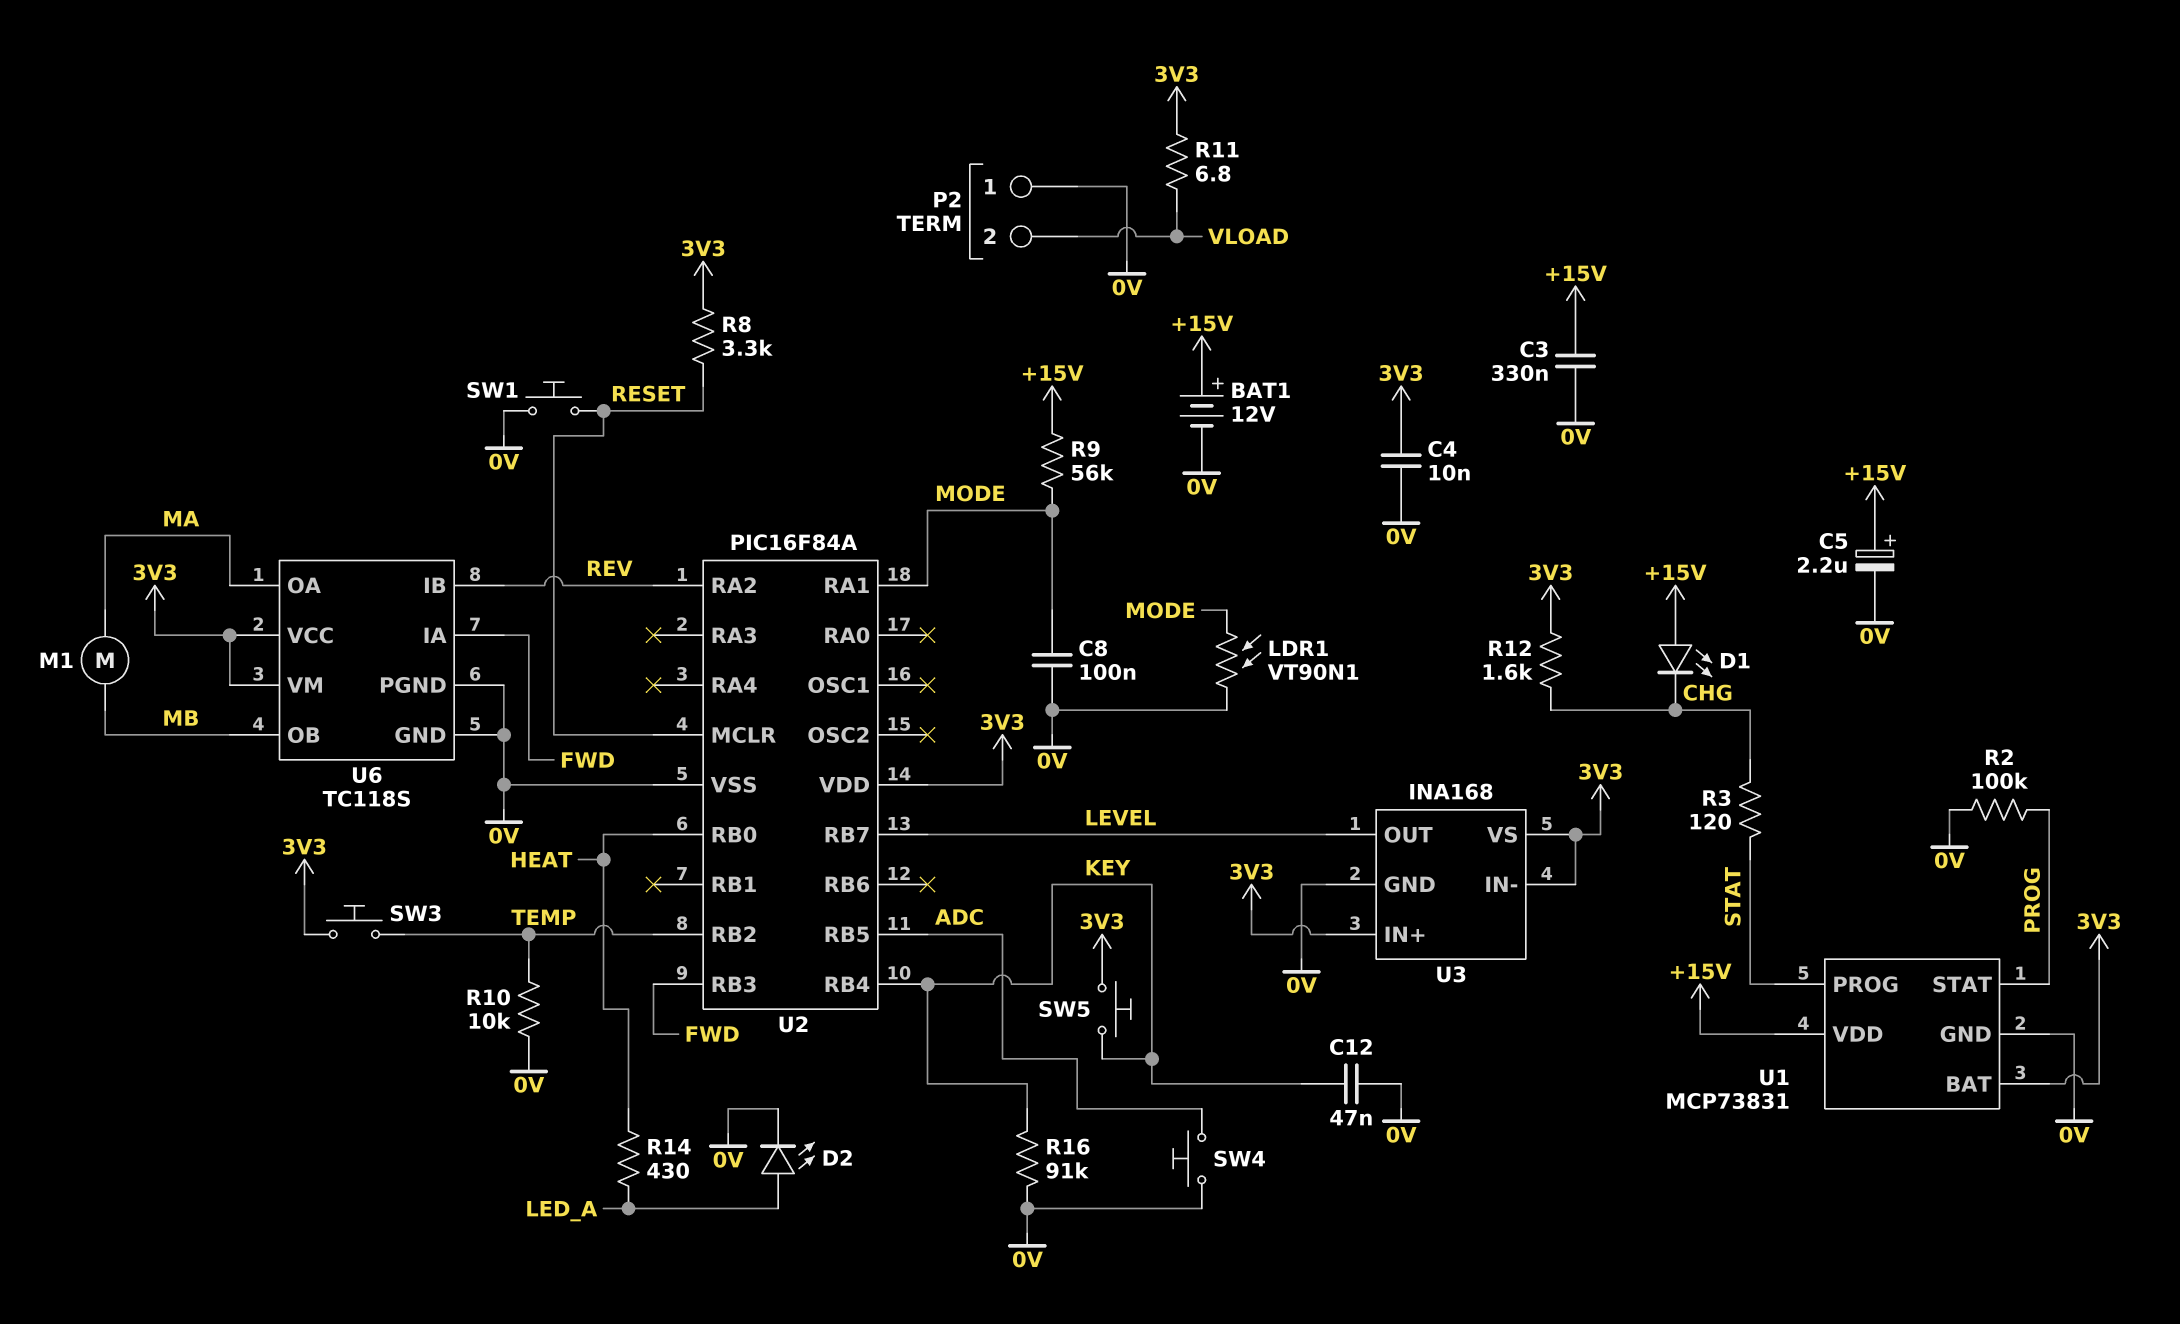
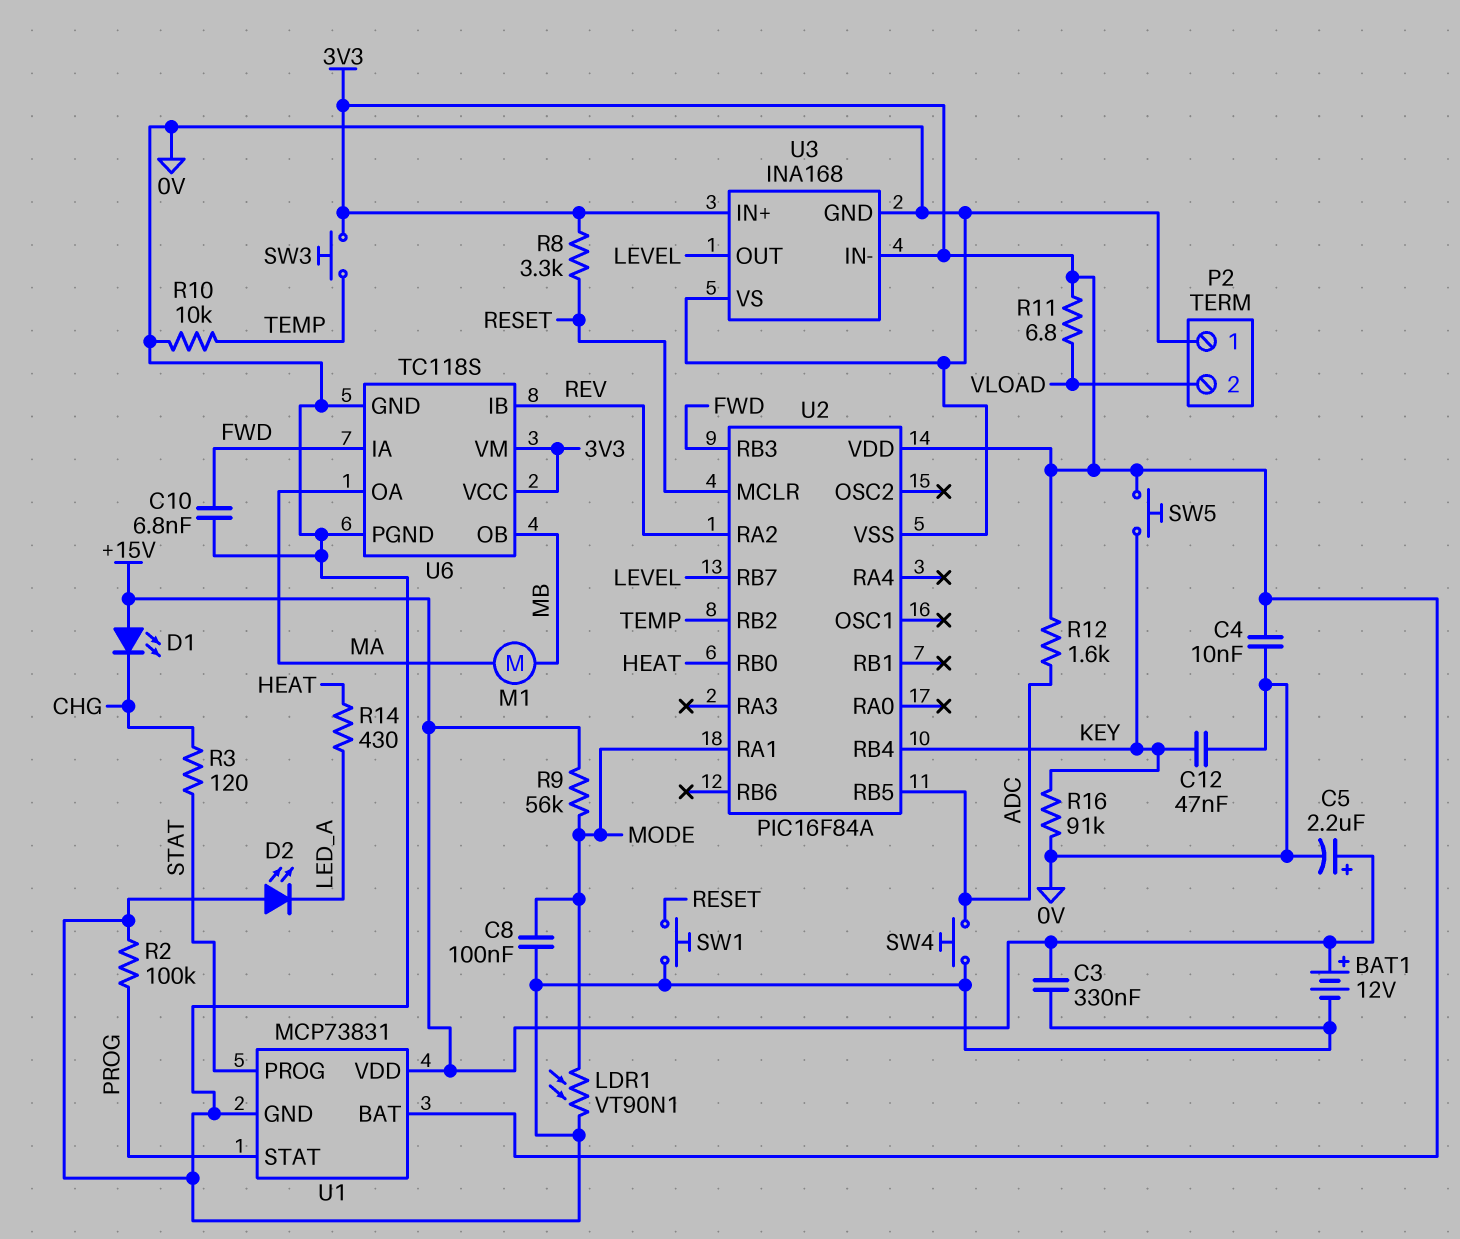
C10: none -> 6.8nF (0V, FWD)
D2: LED (A LED_A, K 0V) -> LED (A 0V, K LED_A)
R12: 1.6k (3V3, CHG) -> 1.6k (3V3, ADC)
U3 pin VS: 3V3 -> 0V

